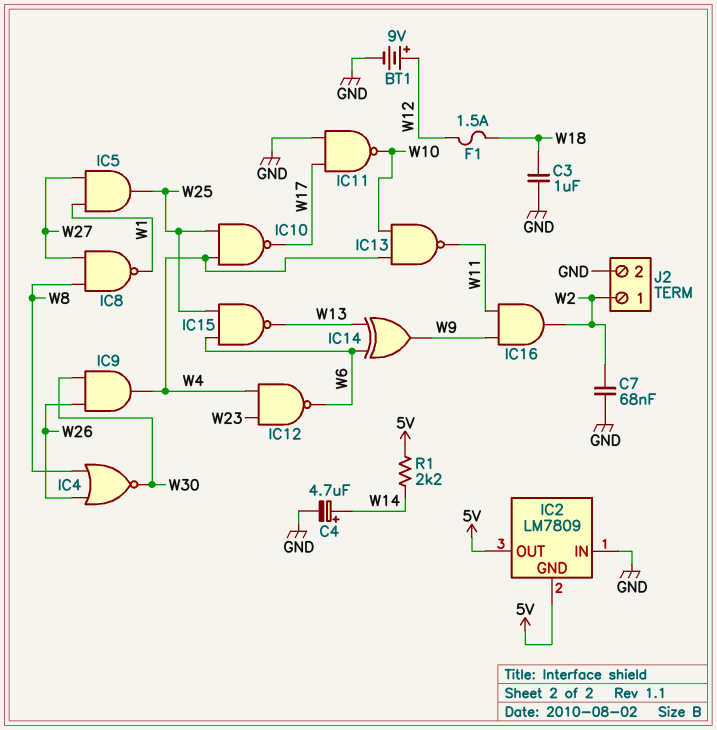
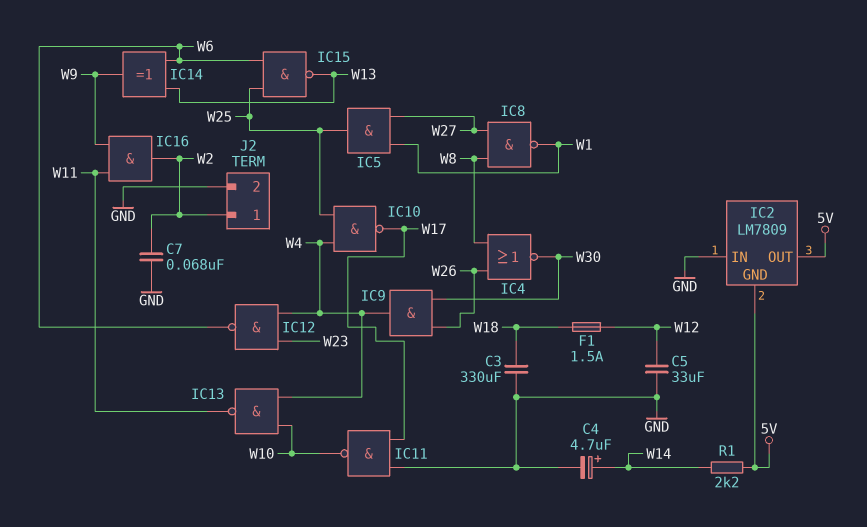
BT1: 9V (plus W12, minus GND) -> none
C3: 1uF (GND, W18) -> 330uF (GND, W18)
C5: none -> 33uF (GND, W12)

